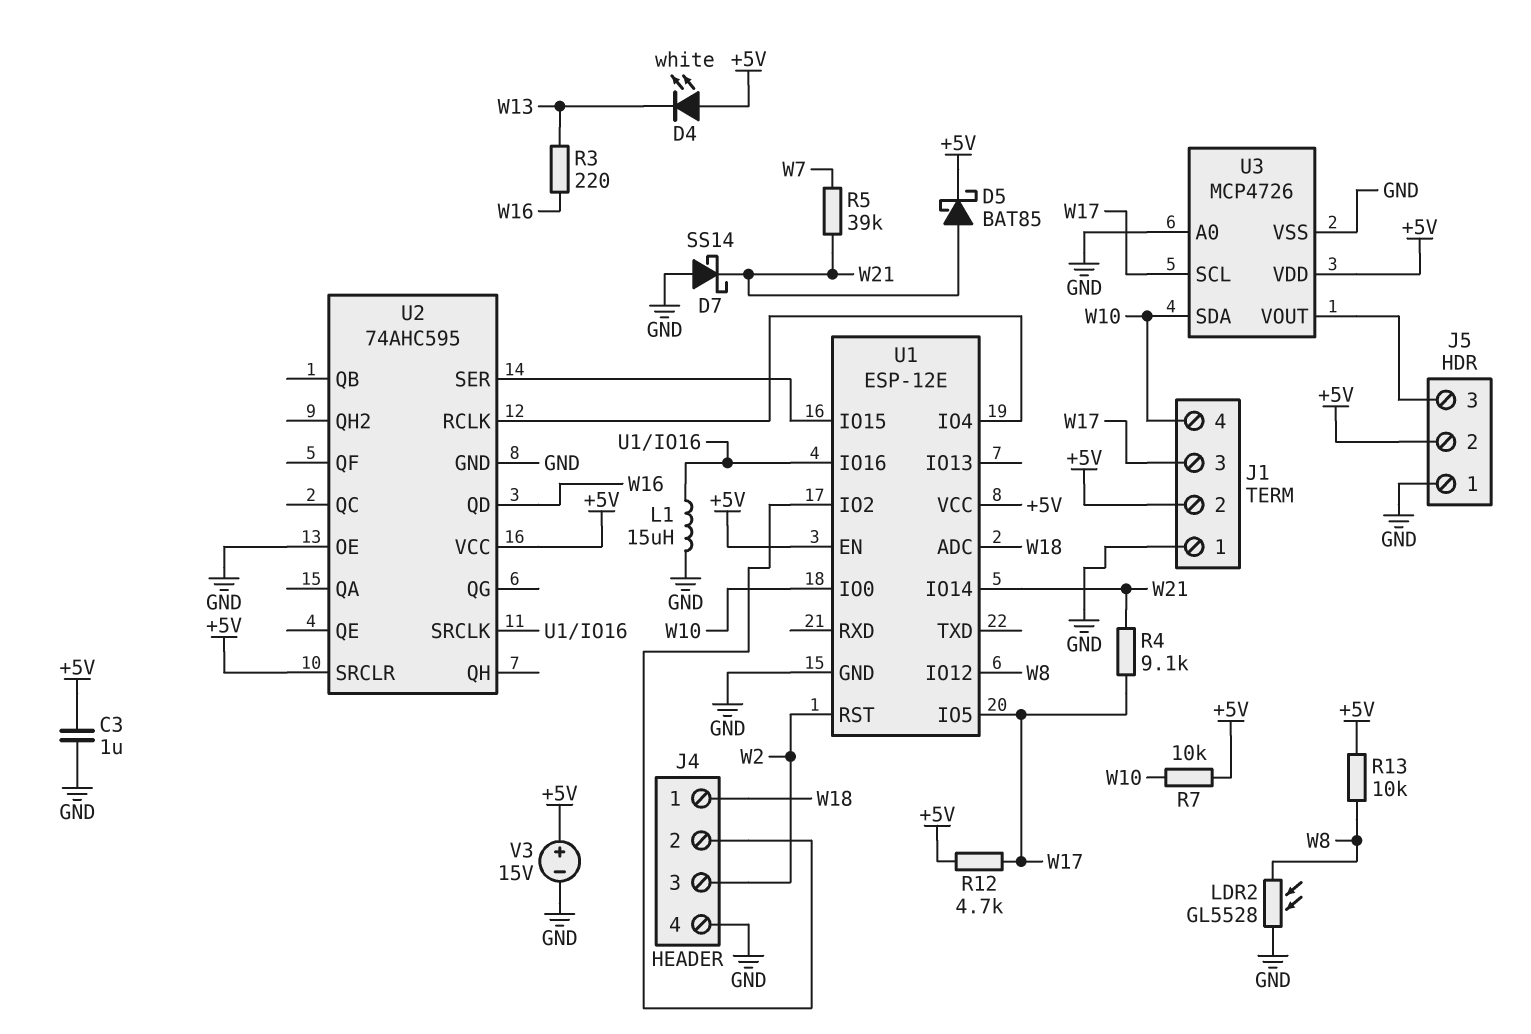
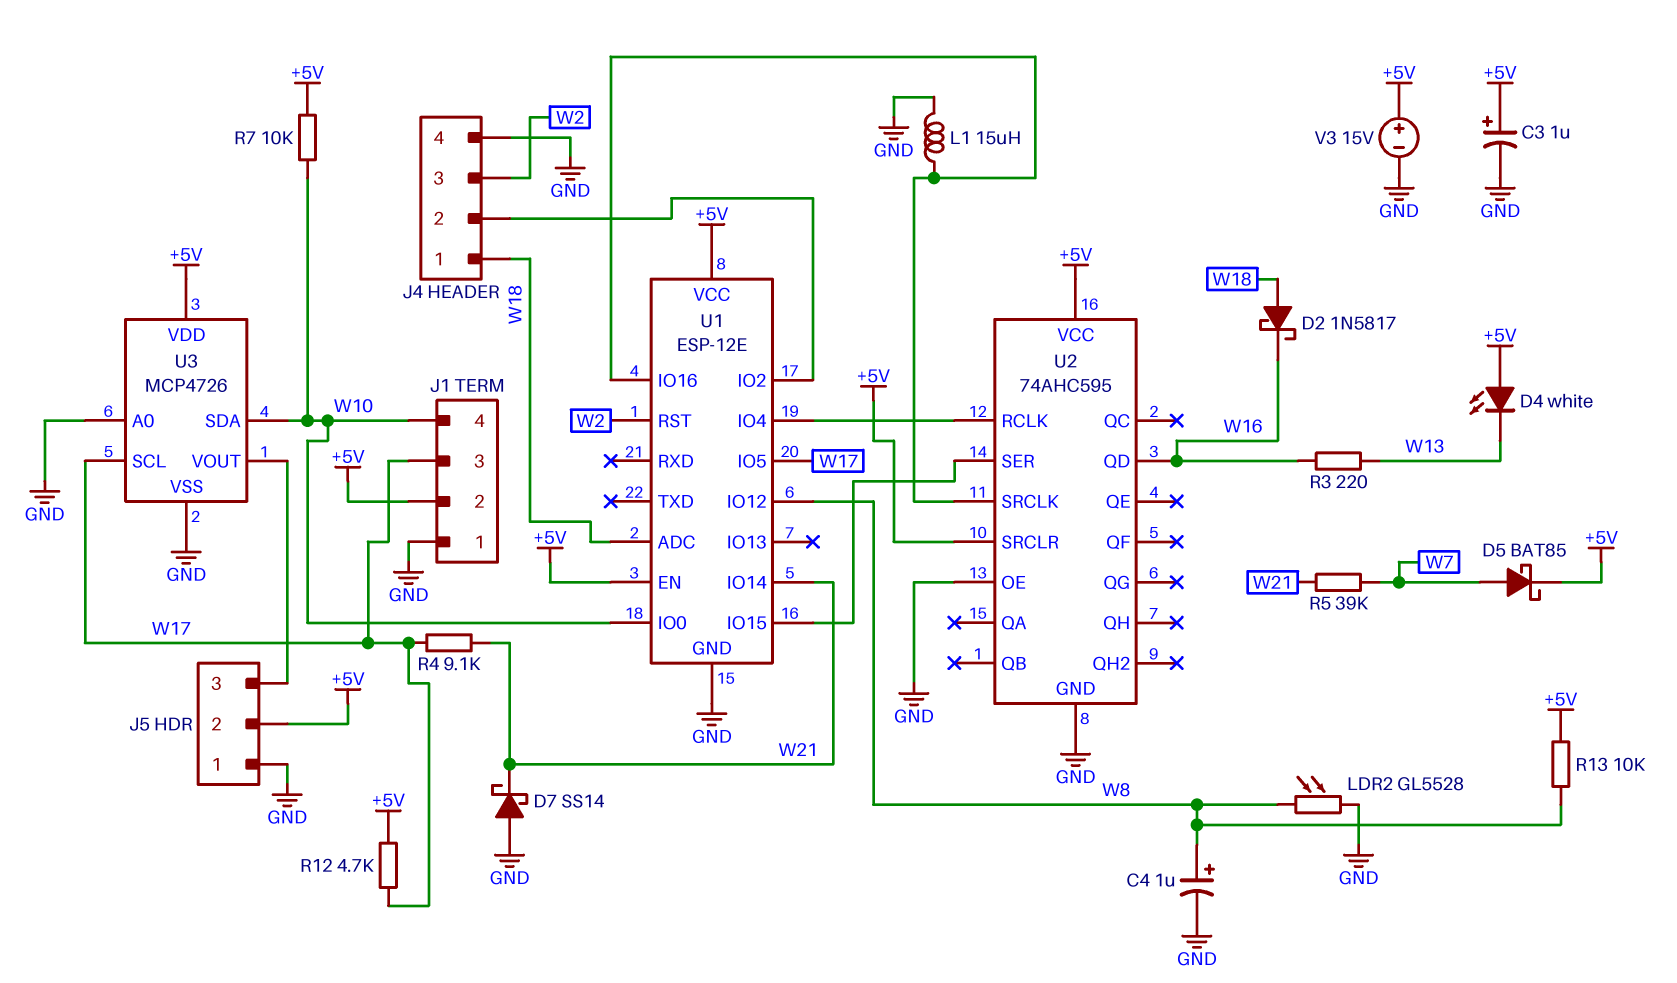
C3: 1uF (+5V, GND) -> 1uF (plus +5V, minus GND)
C4: none -> 1uF (plus W8, minus GND)
D2: none -> schottky 1N5817 (A W18, K W16)
D5: schottky BAT85 (A W21, K +5V) -> schottky BAT85 (A W7, K +5V)

